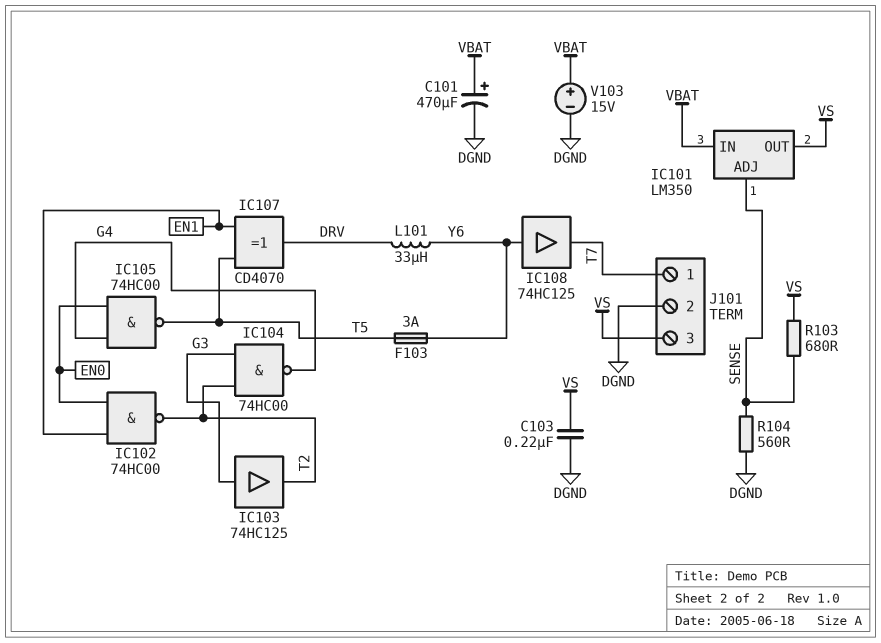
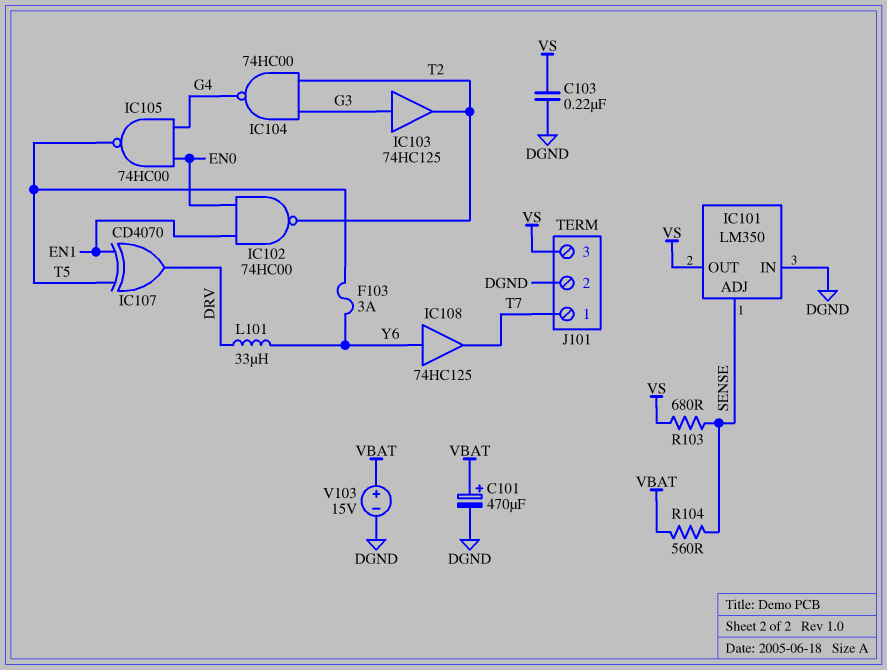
IC101 pin IN: VBAT -> DGND
R104: 560 (DGND, SENSE) -> 560 (SENSE, VBAT)

